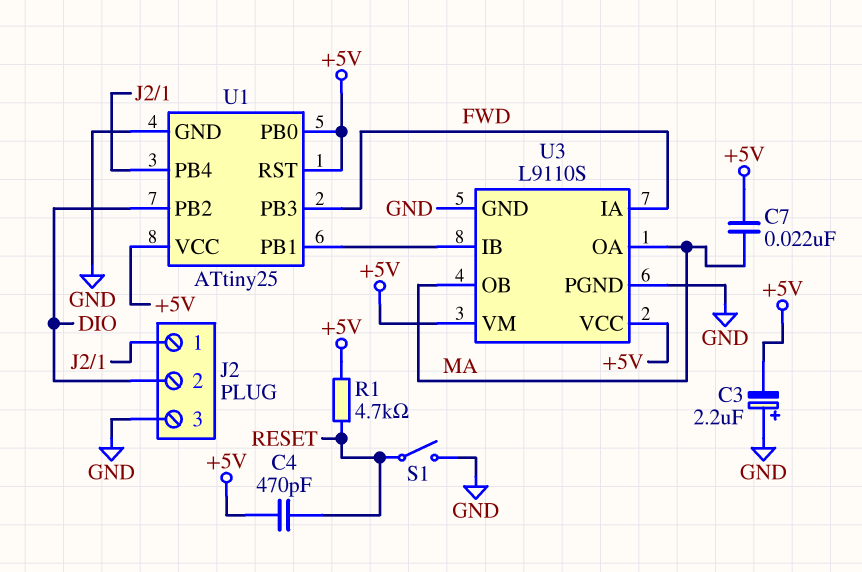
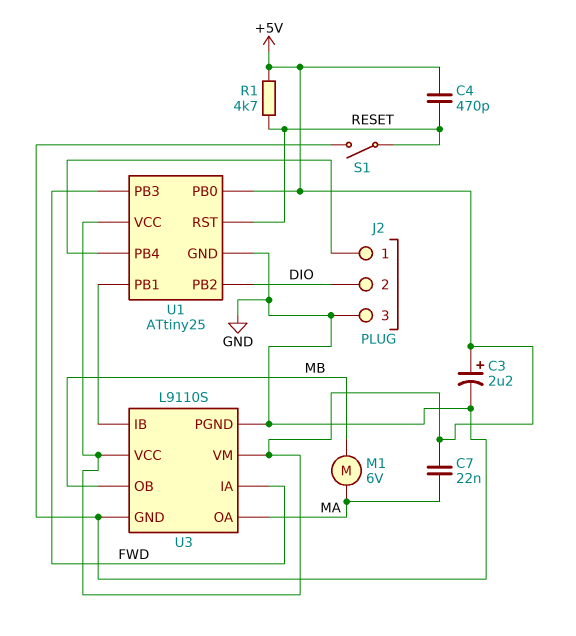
C3: 2.2uF (plus GND, minus +5V) -> 2.2uF (plus +5V, minus GND)
M1: none -> motor 6V (MA, MB)
U1 pin RST: +5V -> RESET
U3 pin OB: MA -> MB

